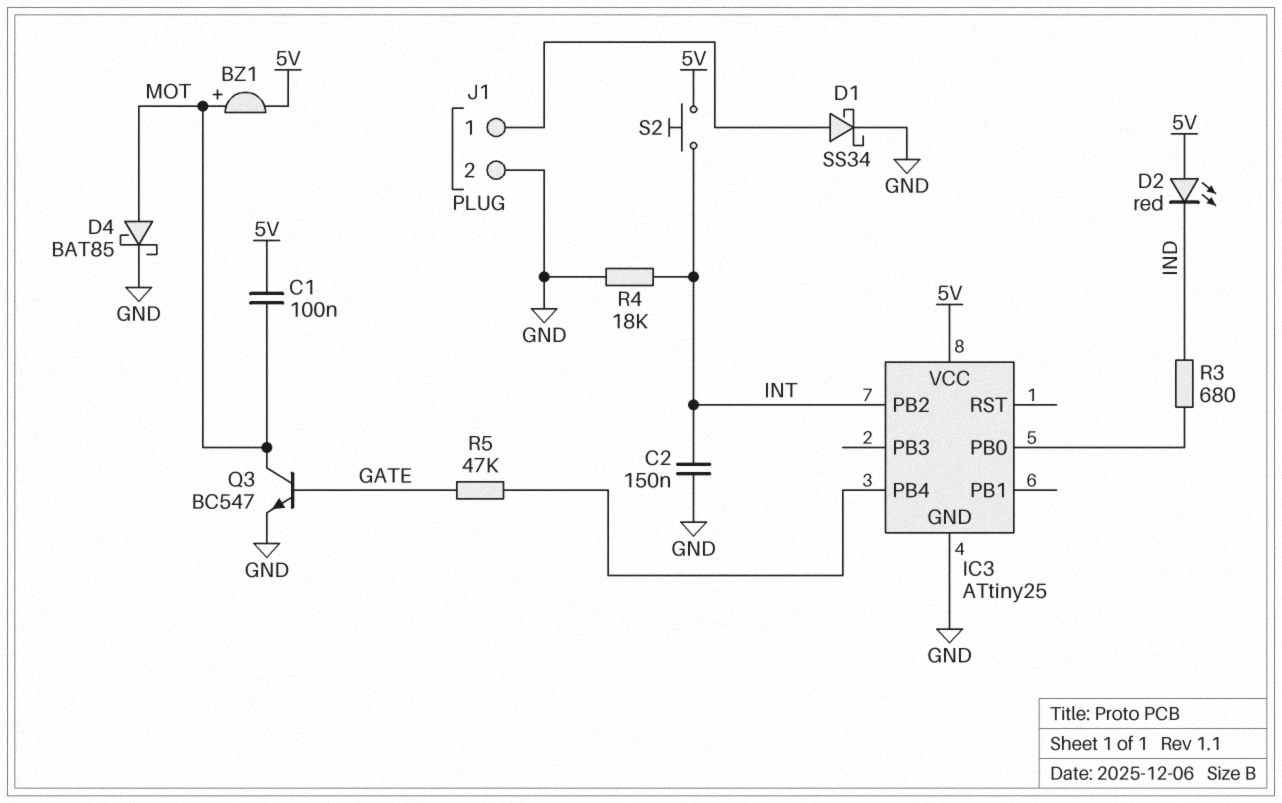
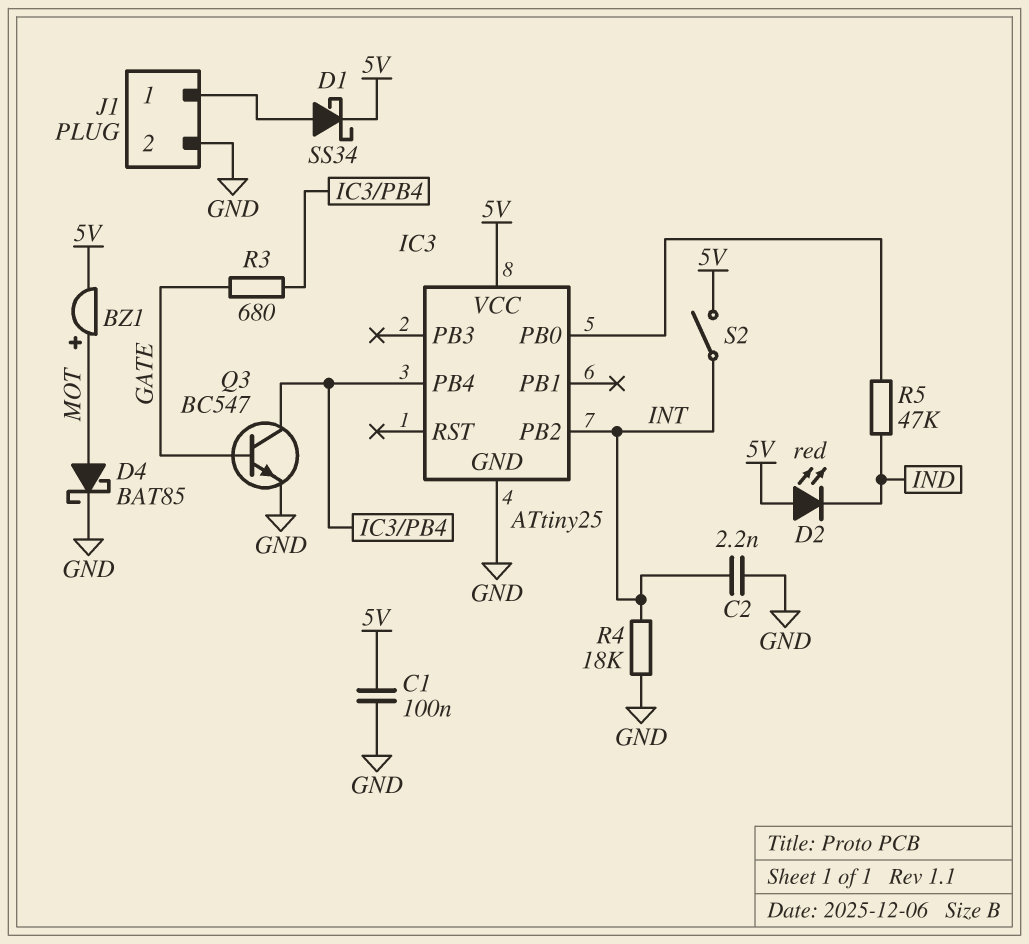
C1: 100nF (5V, MOT) -> 100nF (5V, GND)
C2: 150nF (GND, INT) -> 2.2nF (GND, INT)
D1: schottky SS34 (A J1/1, K GND) -> schottky SS34 (A J1/1, K 5V)
Q3: NPN BC547 (B GATE, C MOT, E GND) -> NPN BC547 (B GATE, C IC3/PB4, E GND)
R3: 680 (IC3/PB0, IND) -> 680 (GATE, IC3/PB4)
R5: 47k (GATE, IC3/PB4) -> 47k (IC3/PB0, IND)
S2: button (5V, INT) -> switch (5V, INT)

